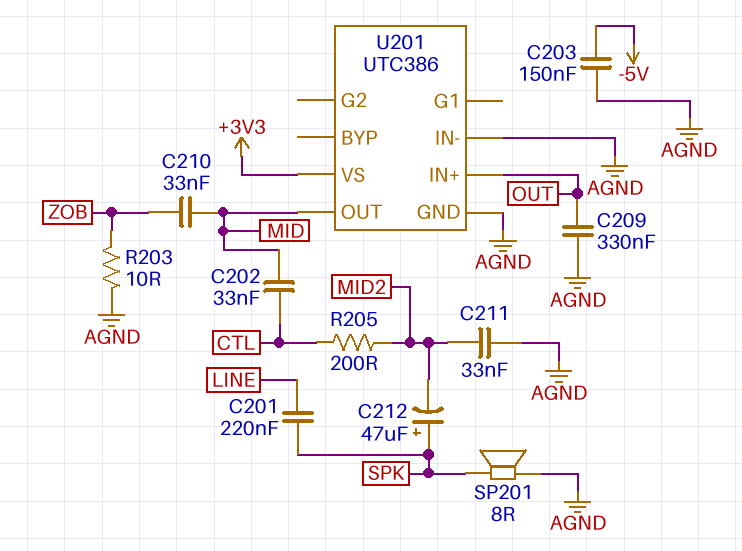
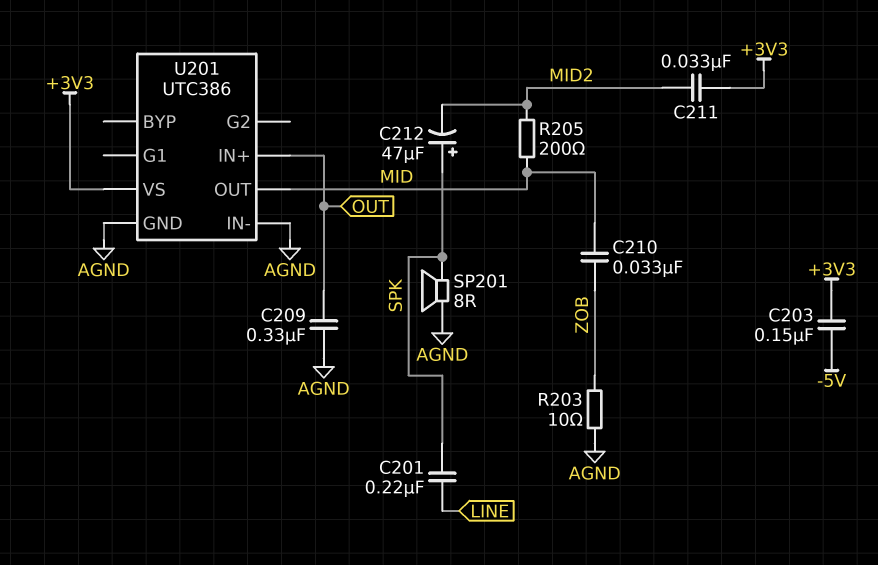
C202: 33nF (CTL, MID) -> none
C203: 150nF (-5V, AGND) -> 150nF (+3V3, -5V)
C211: 33nF (AGND, MID2) -> 33nF (+3V3, MID2)
R205: 200 (CTL, MID2) -> 200 (MID, MID2)

